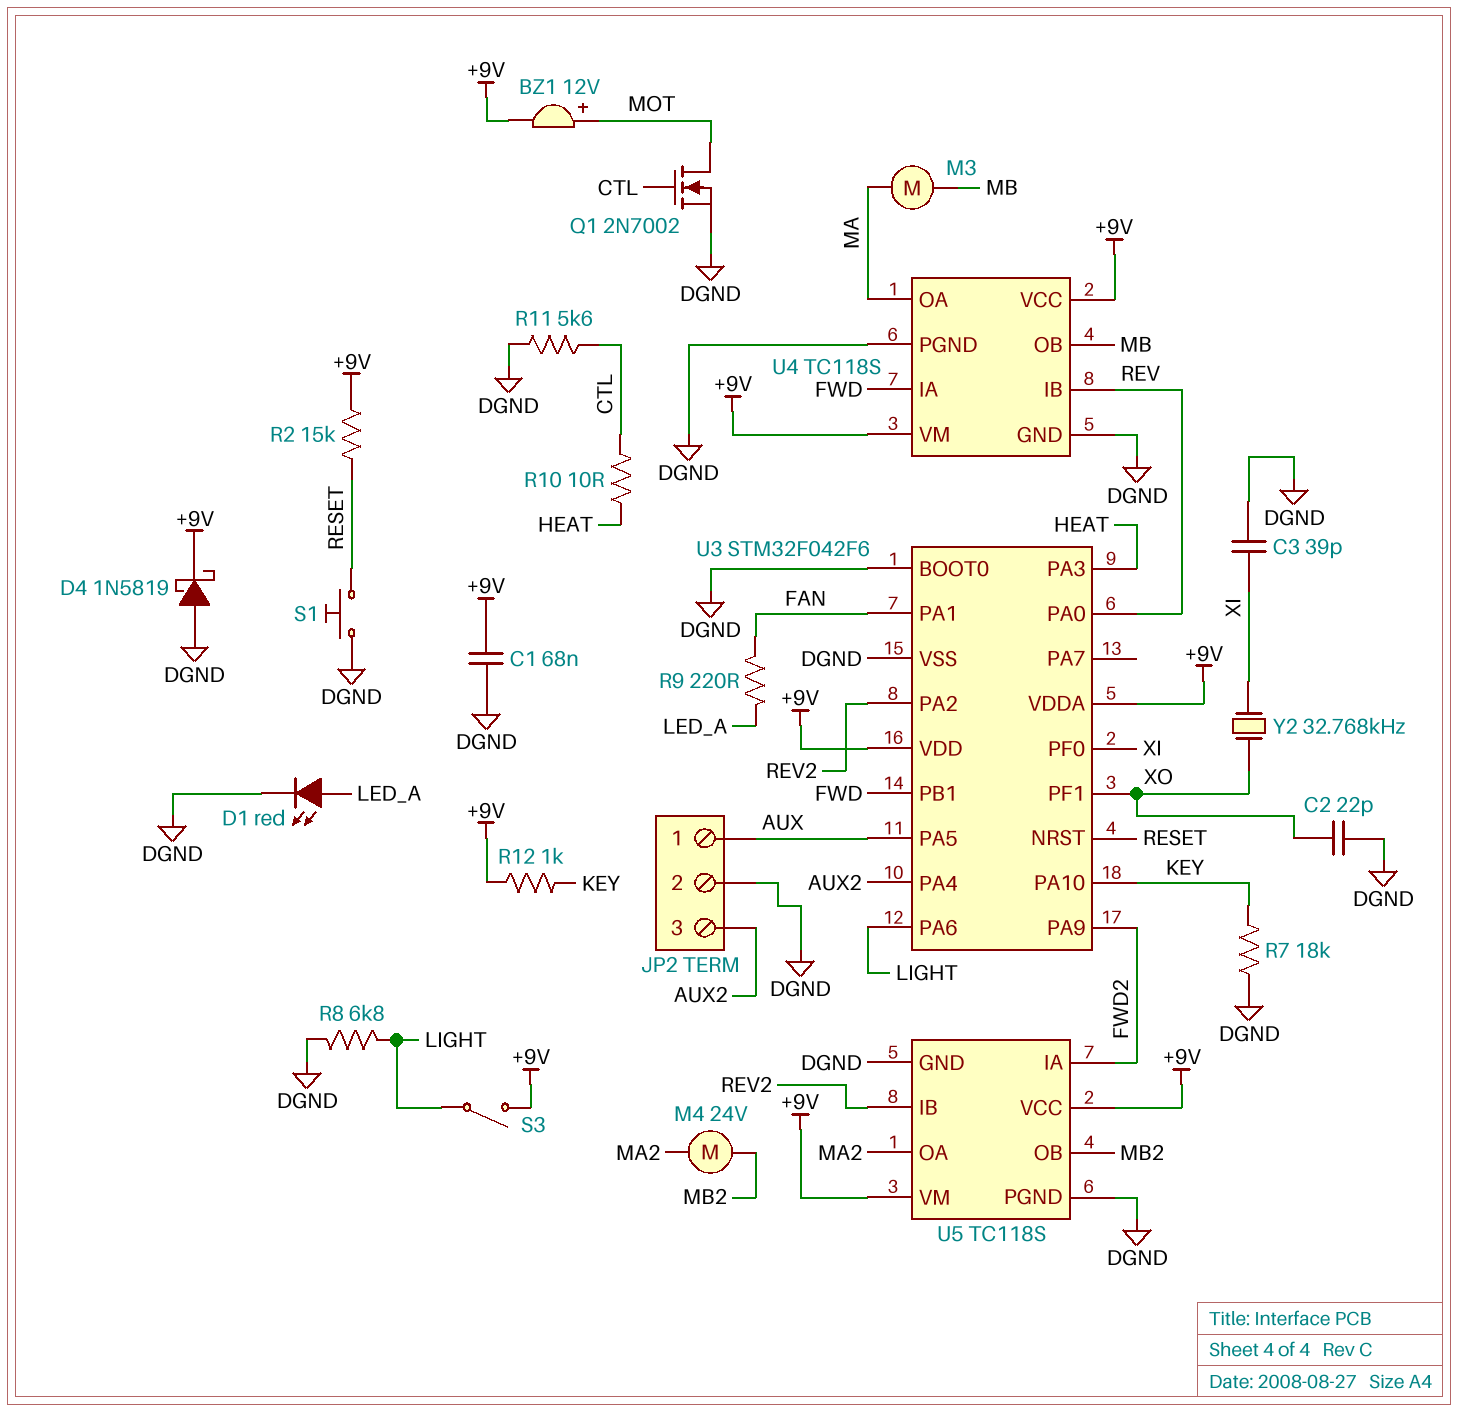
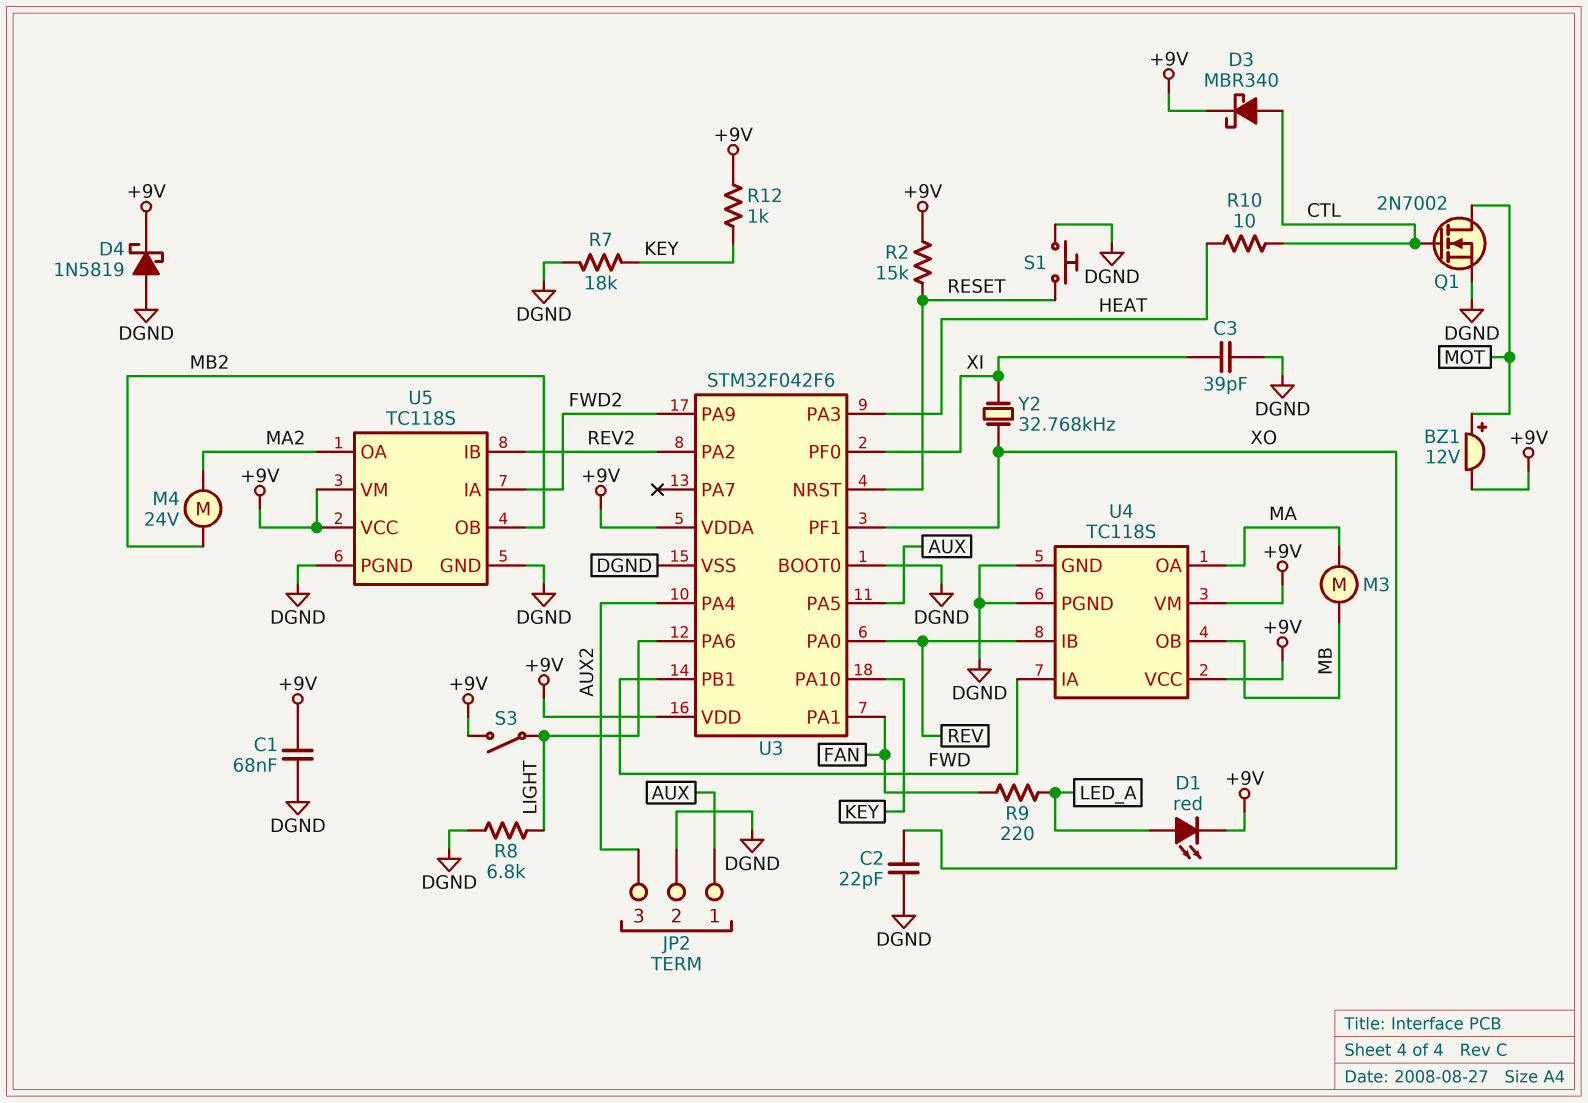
D1: LED red (A LED_A, K DGND) -> LED red (A LED_A, K +9V)
D3: none -> schottky MBR340 (A CTL, K +9V)
R11: 5.6k (CTL, DGND) -> none

